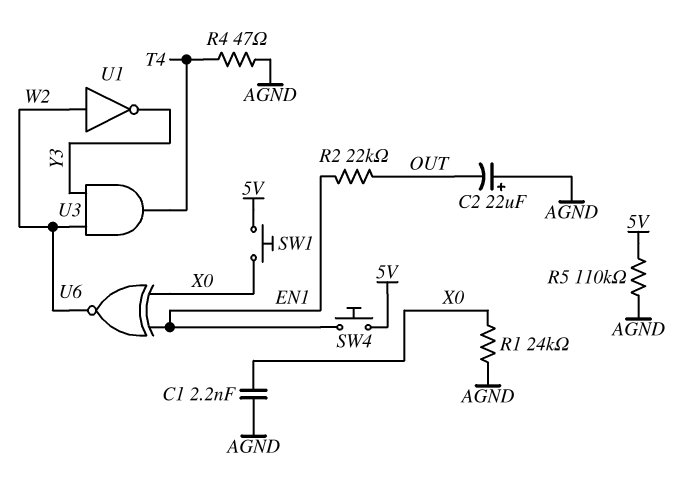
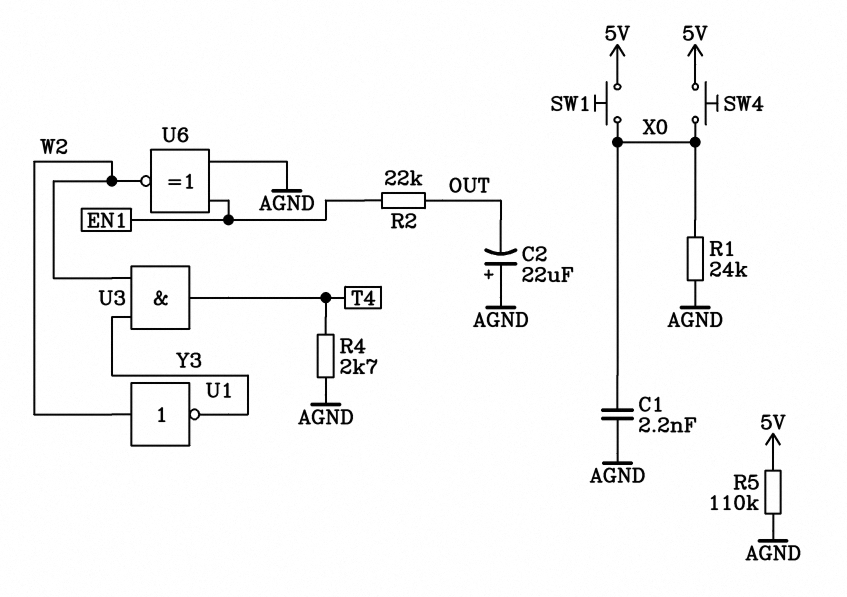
R4: 47 (AGND, T4) -> 2.7k (AGND, T4)
SW4: button (5V, EN1) -> button (5V, X0)
U6: XNOR (in EN1, in X0, out W2) -> XNOR (in AGND, in EN1, out W2)

